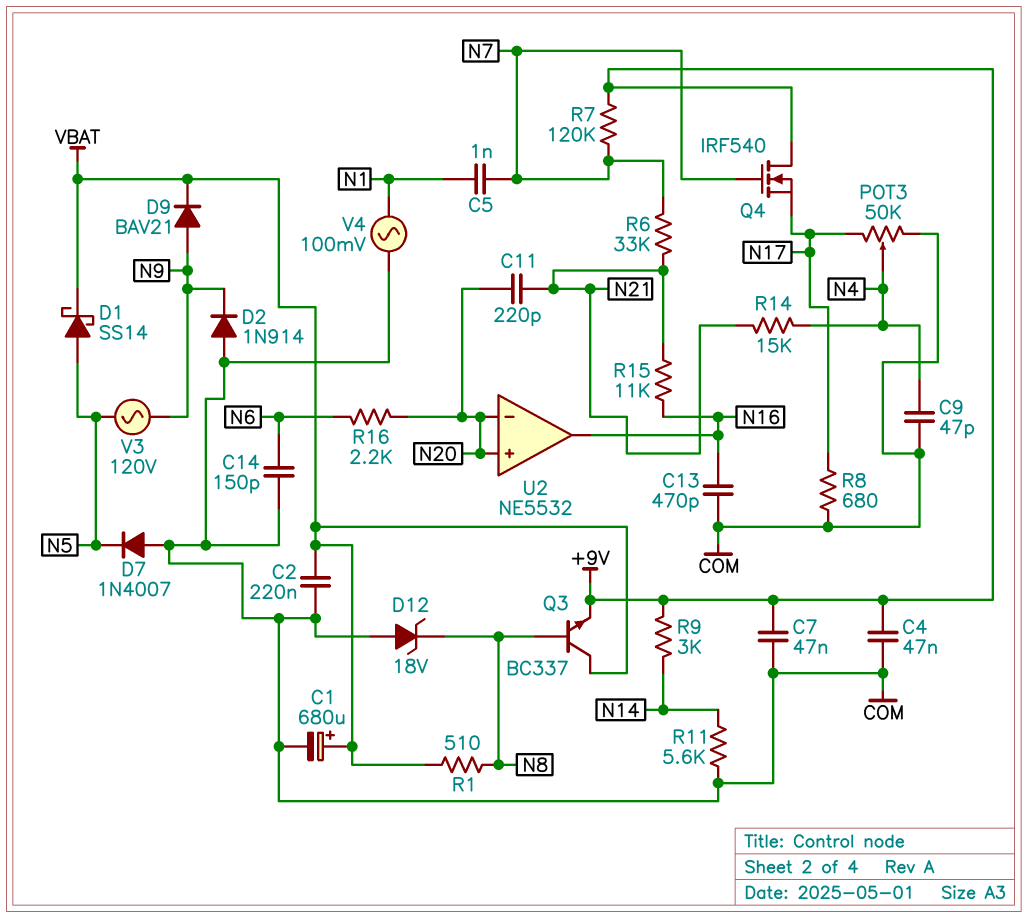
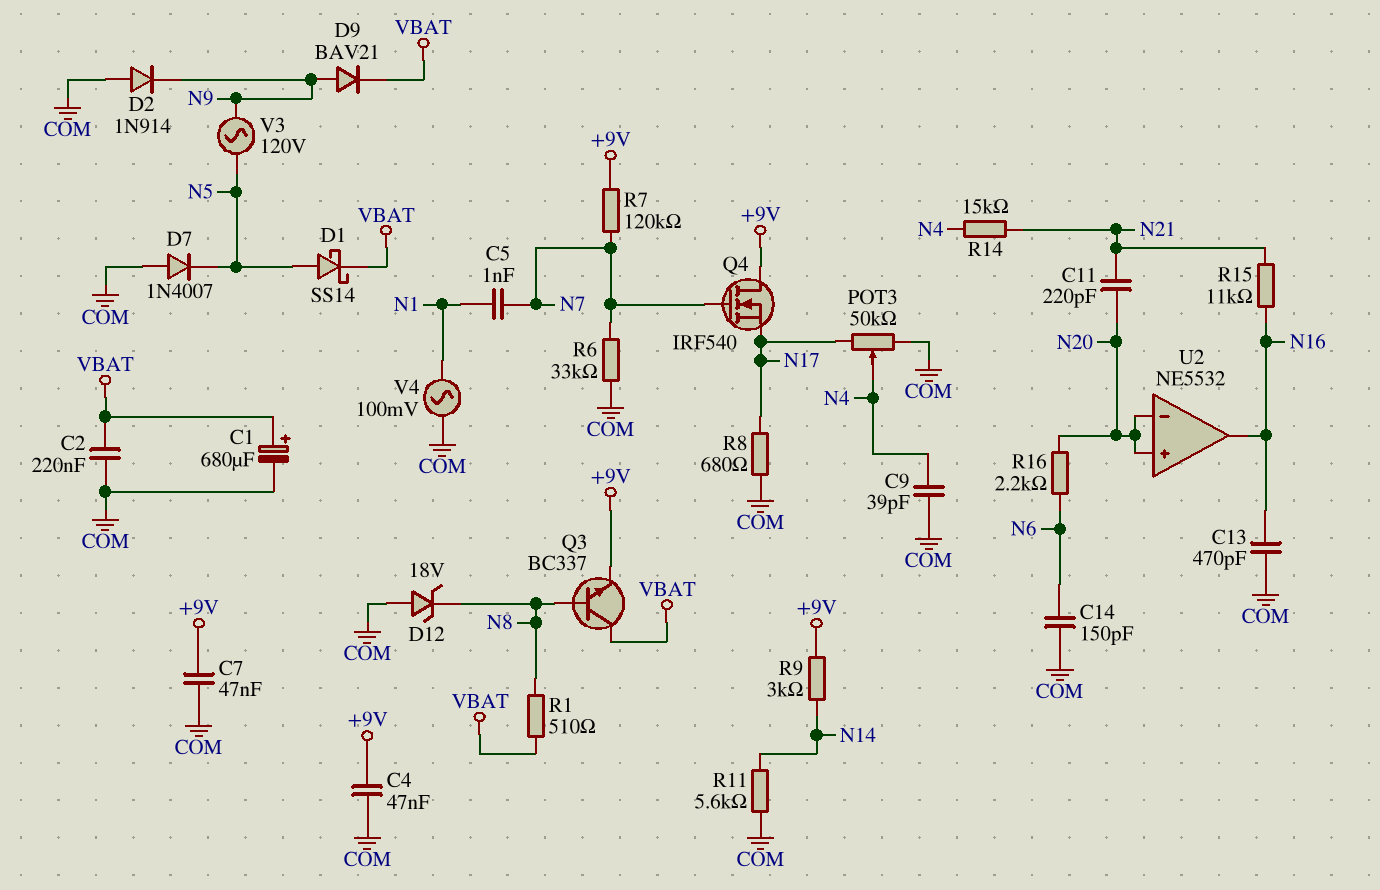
C9: 47pF (COM, N4) -> 39pF (COM, N4)
R6: 33k (N7, N21) -> 33k (COM, N7)

